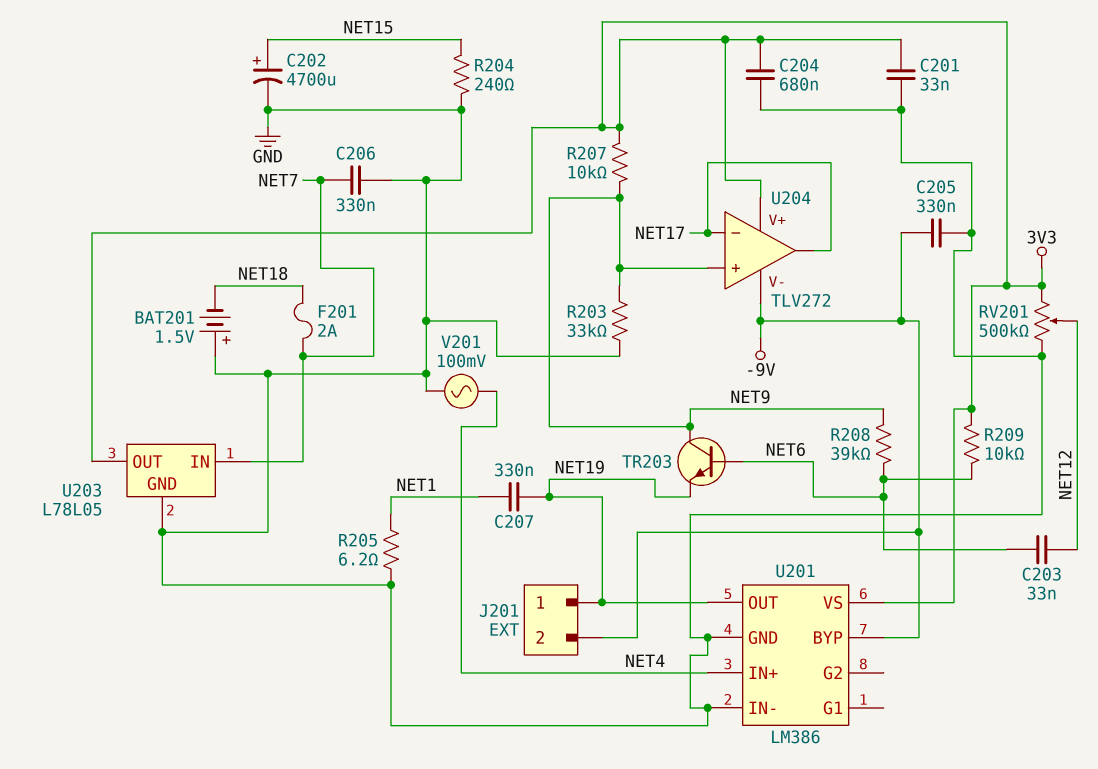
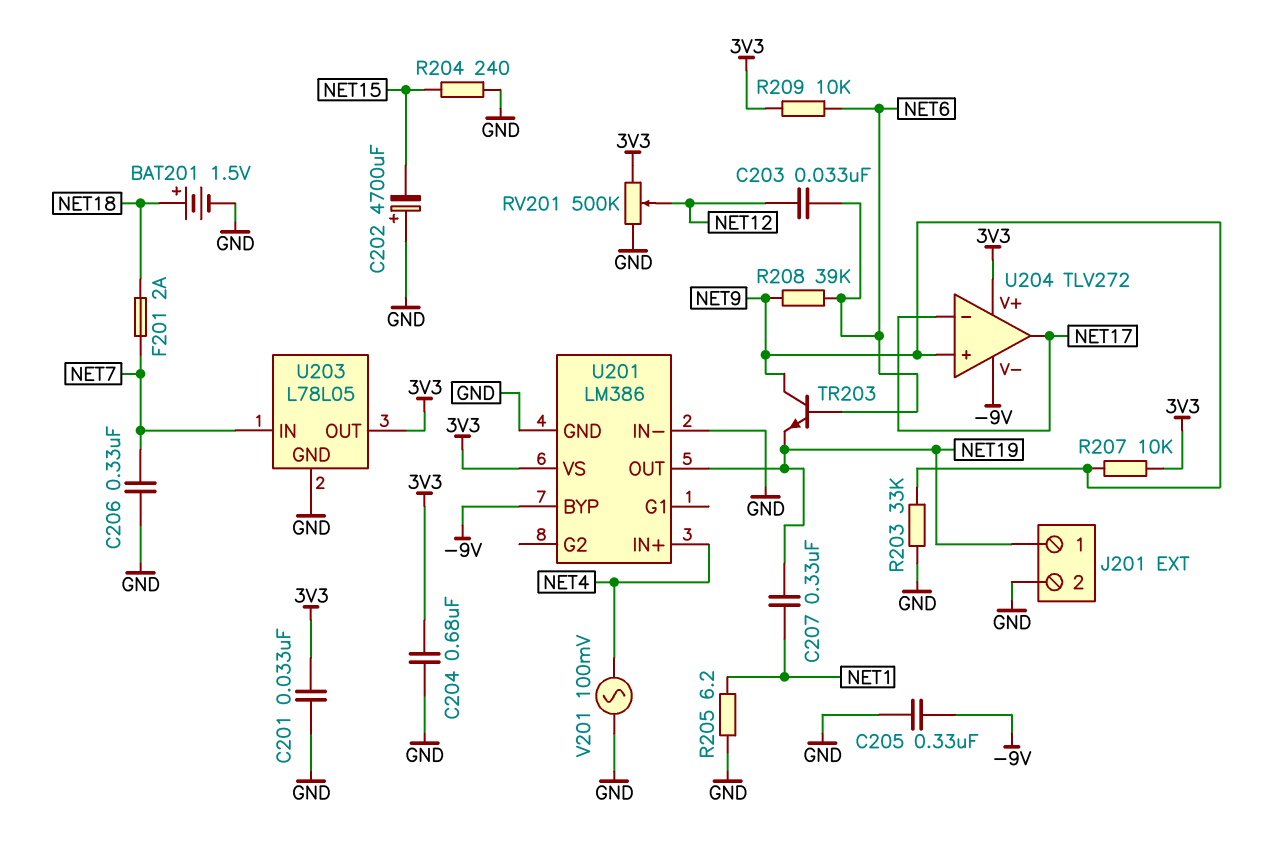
BAT201: 1.5V (plus GND, minus NET18) -> 1.5V (plus NET18, minus GND)
C202: 4700uF (plus NET15, minus GND) -> 4700uF (plus GND, minus NET15)
J201 pin 2: -9V -> GND

